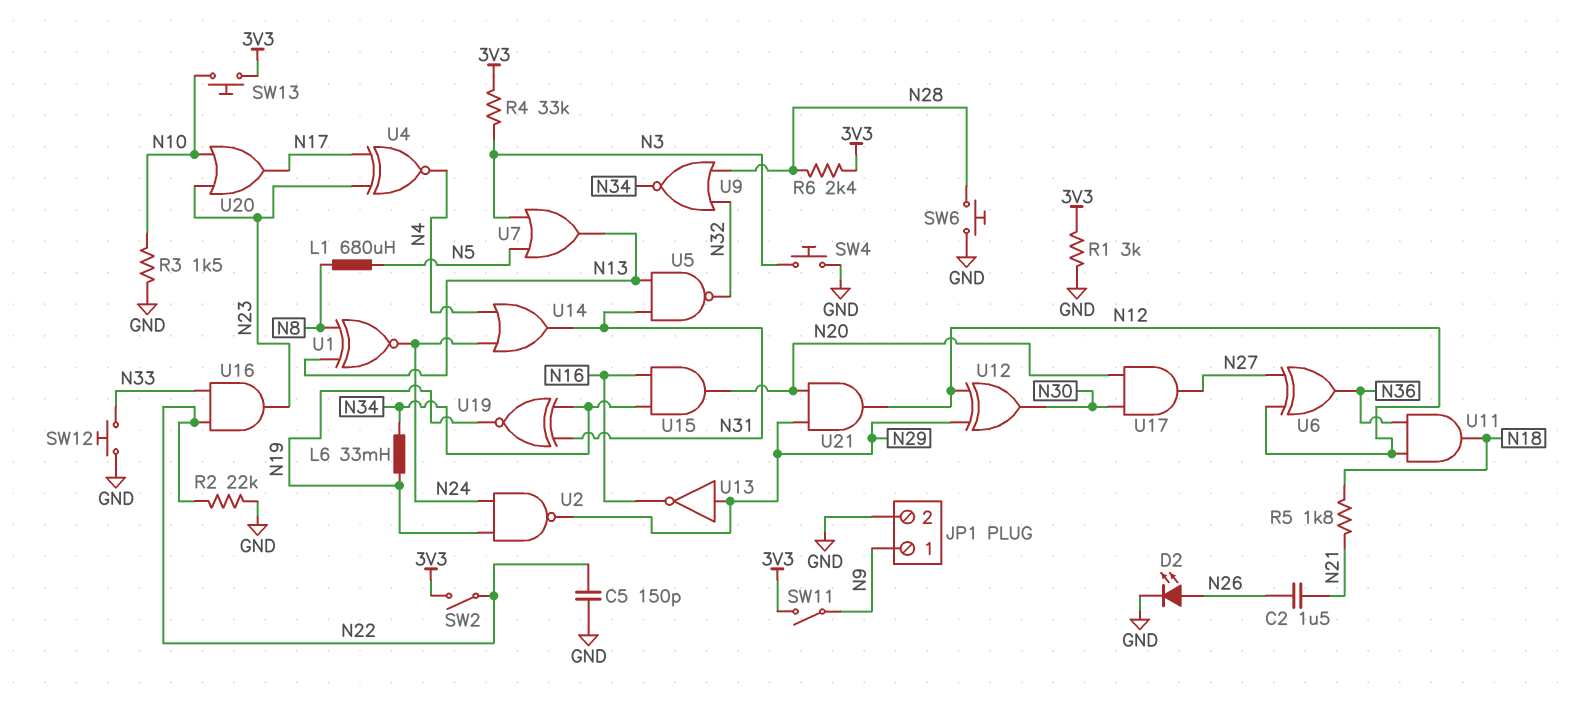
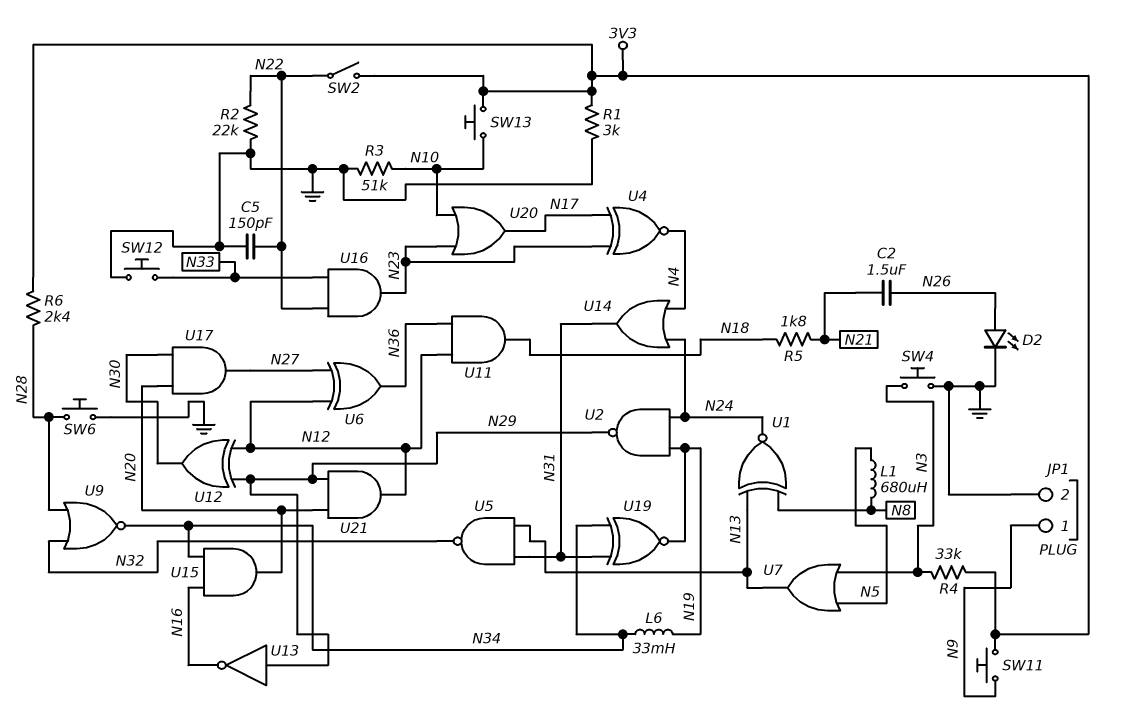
R3: 1.5k (GND, N10) -> 51k (GND, N10)
SW11: switch (3V3, N9) -> button (3V3, N9)

